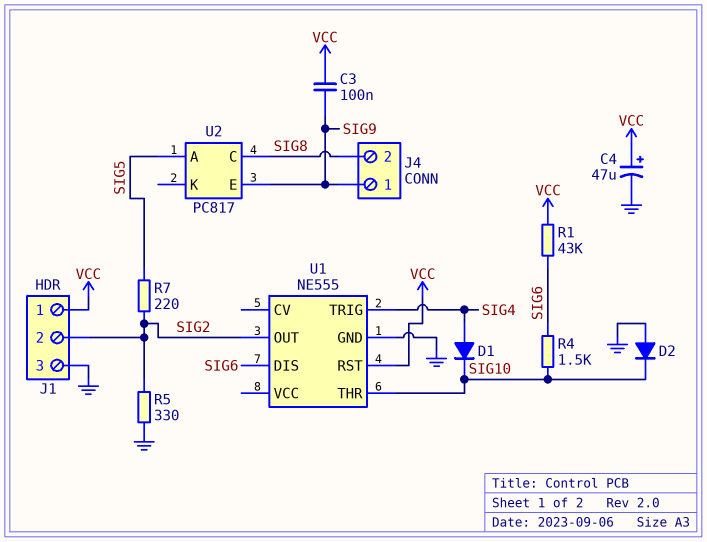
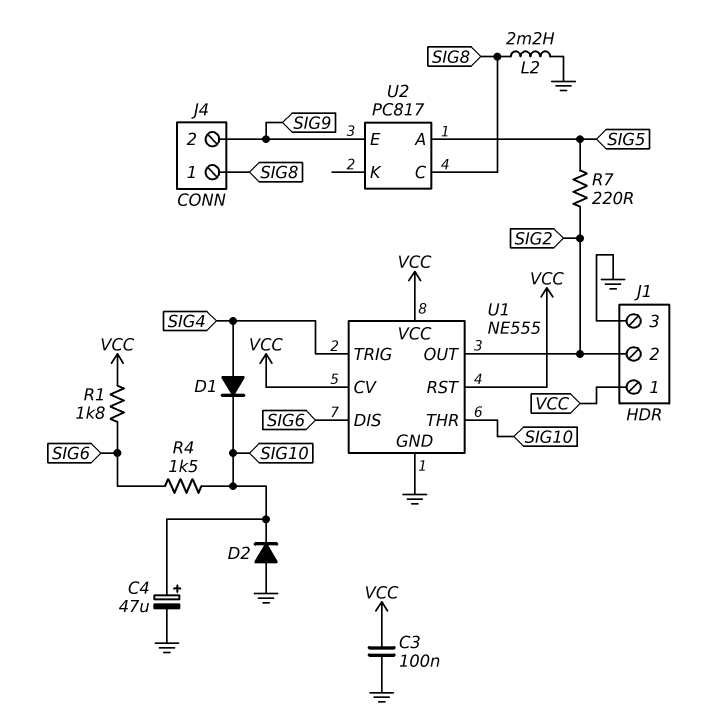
C3: 100nF (SIG9, VCC) -> 100nF (GND, VCC)
C4: 47uF (plus VCC, minus GND) -> 47uF (plus SIG10, minus GND)
J4 pin 1: SIG9 -> SIG8
J4 pin 2: SIG8 -> SIG9
L2: none -> 2.2mH (GND, SIG8)
R1: 43k (SIG6, VCC) -> 1.8k (SIG6, VCC)
R5: 330 (GND, SIG2) -> none
U1 pin CV: none -> VCC
U1 pin VCC: none -> VCC

